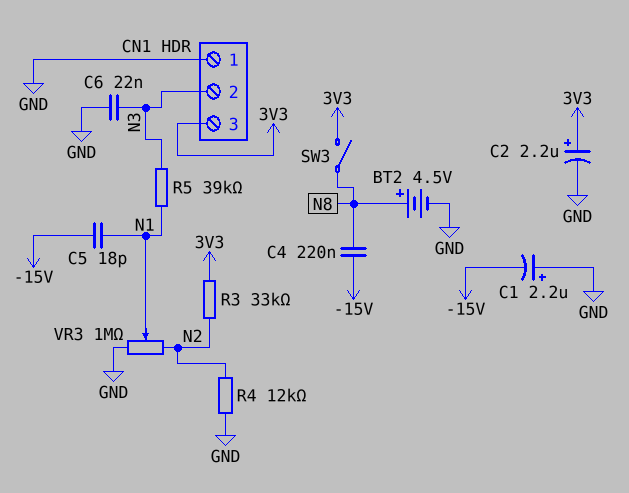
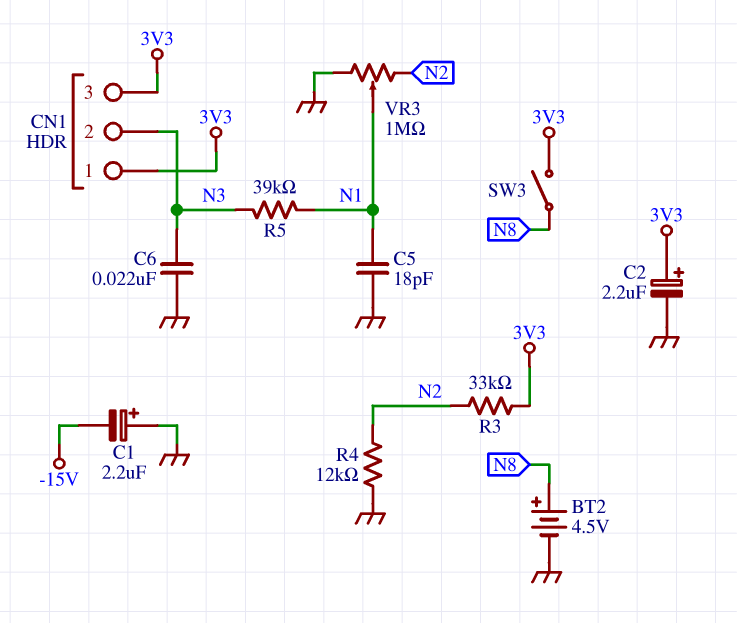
C4: 220nF (-15V, N8) -> none
C5: 18pF (-15V, N1) -> 18pF (GND, N1)
CN1 pin 1: GND -> 3V3

